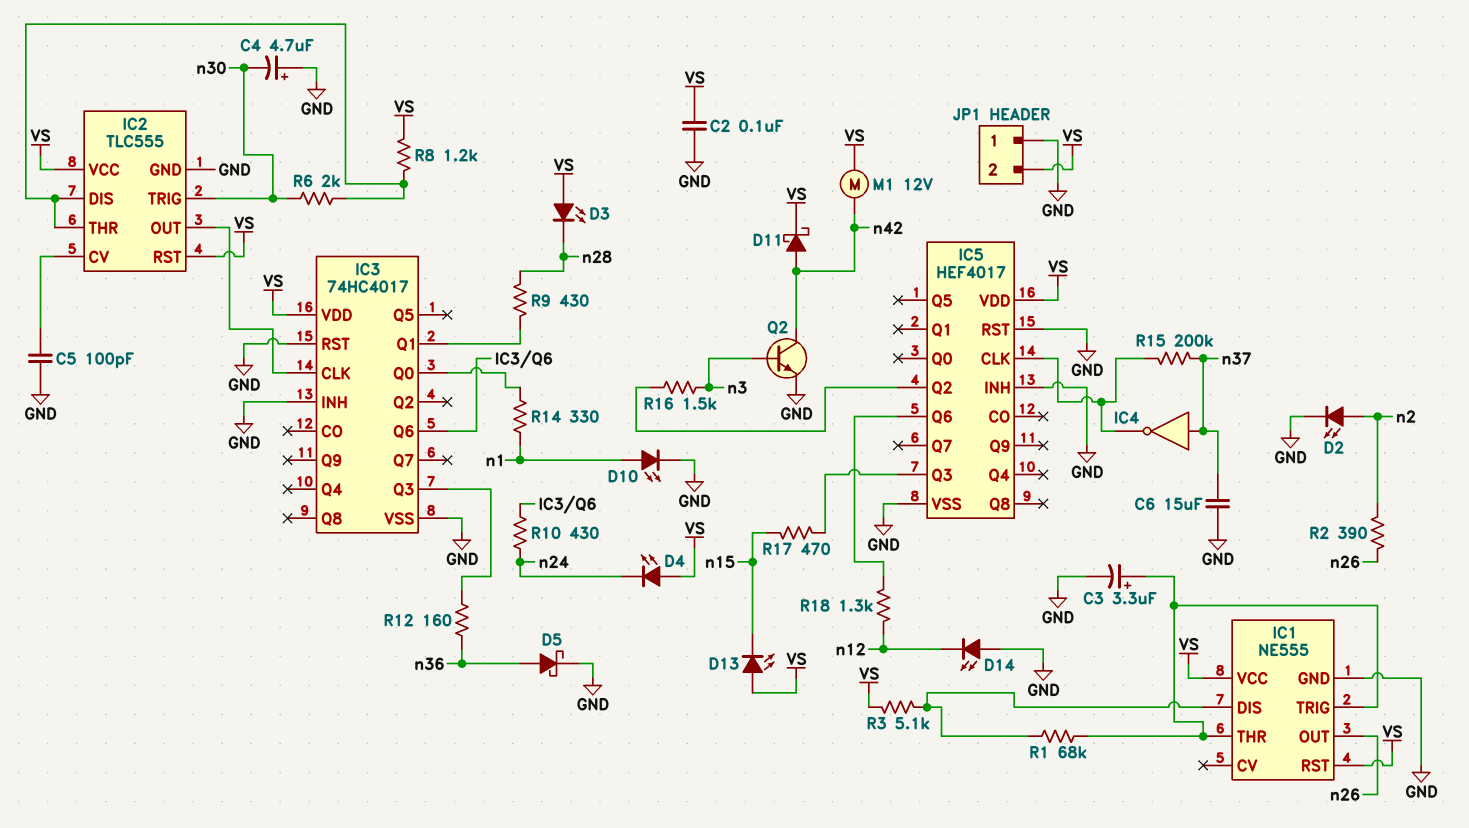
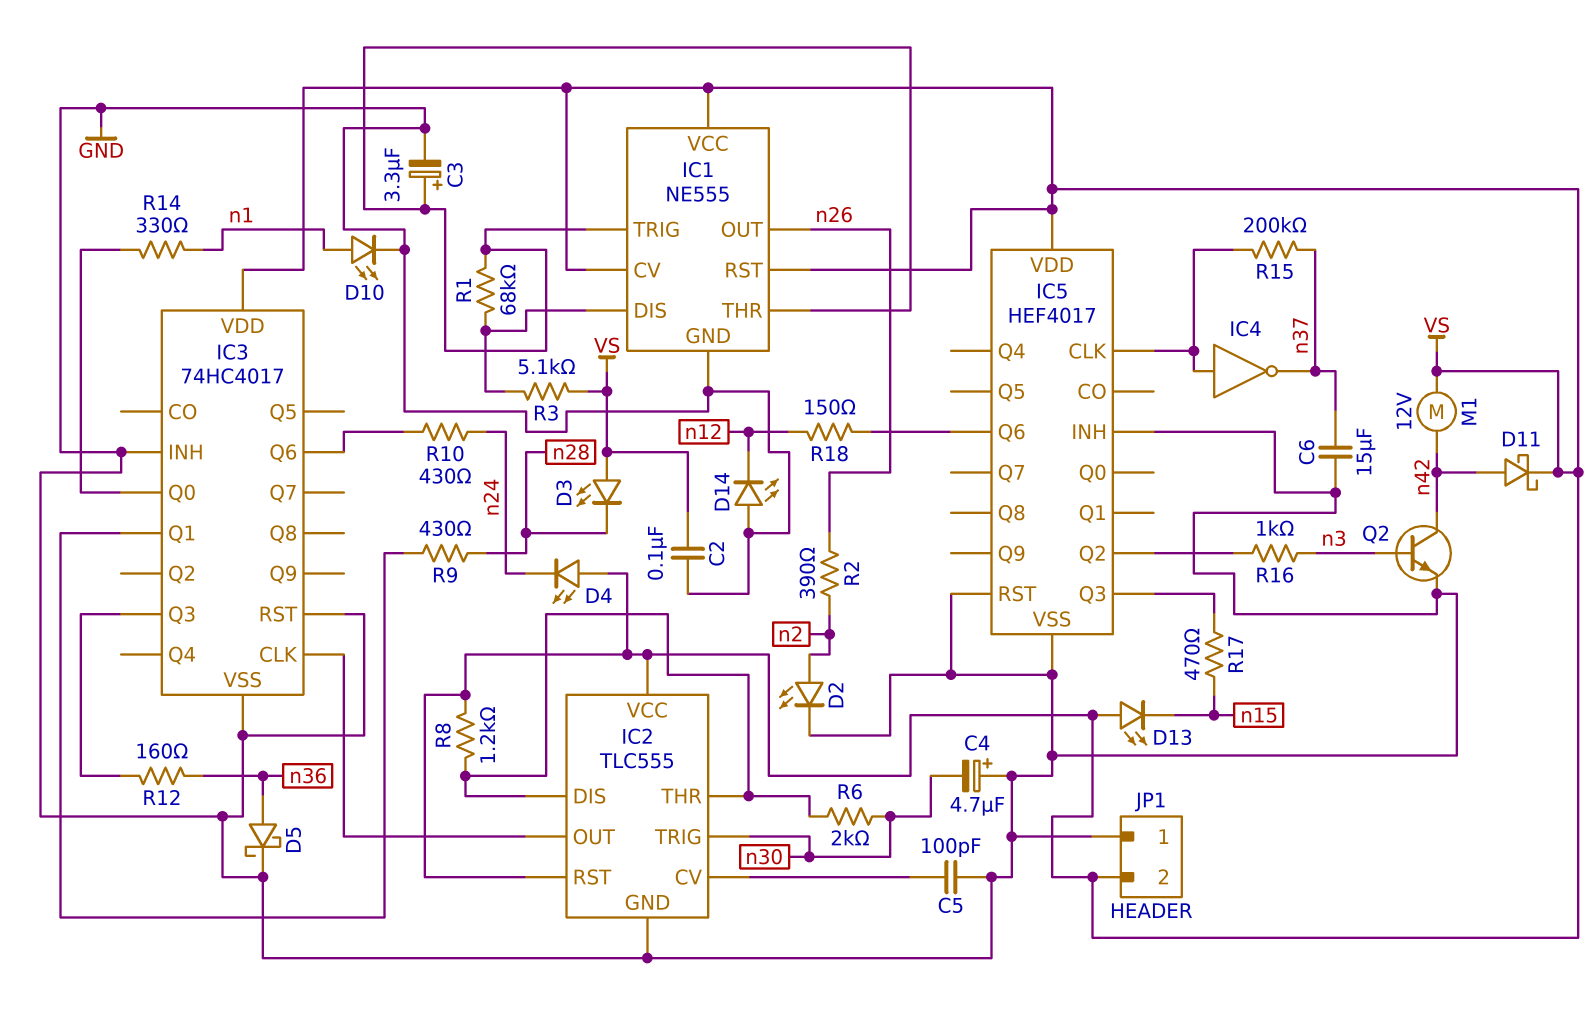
IC1 pin CV: none -> VS
IC4: NOT (in n37, out IC5/CLK) -> NOT (in IC5/CLK, out n37)
R16: 1.5k (IC5/Q2, n3) -> 1k (IC5/Q2, n3)
R18: 1.3k (IC5/Q6, n12) -> 150 (IC5/Q6, n12)

